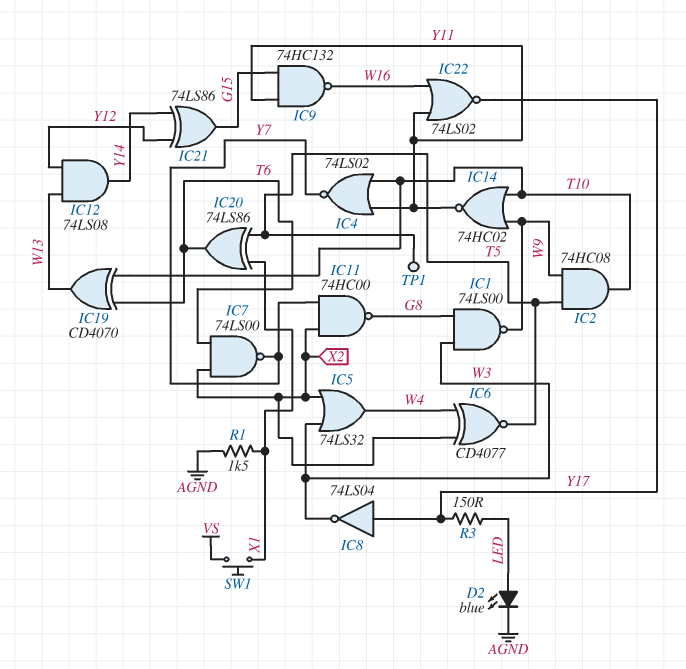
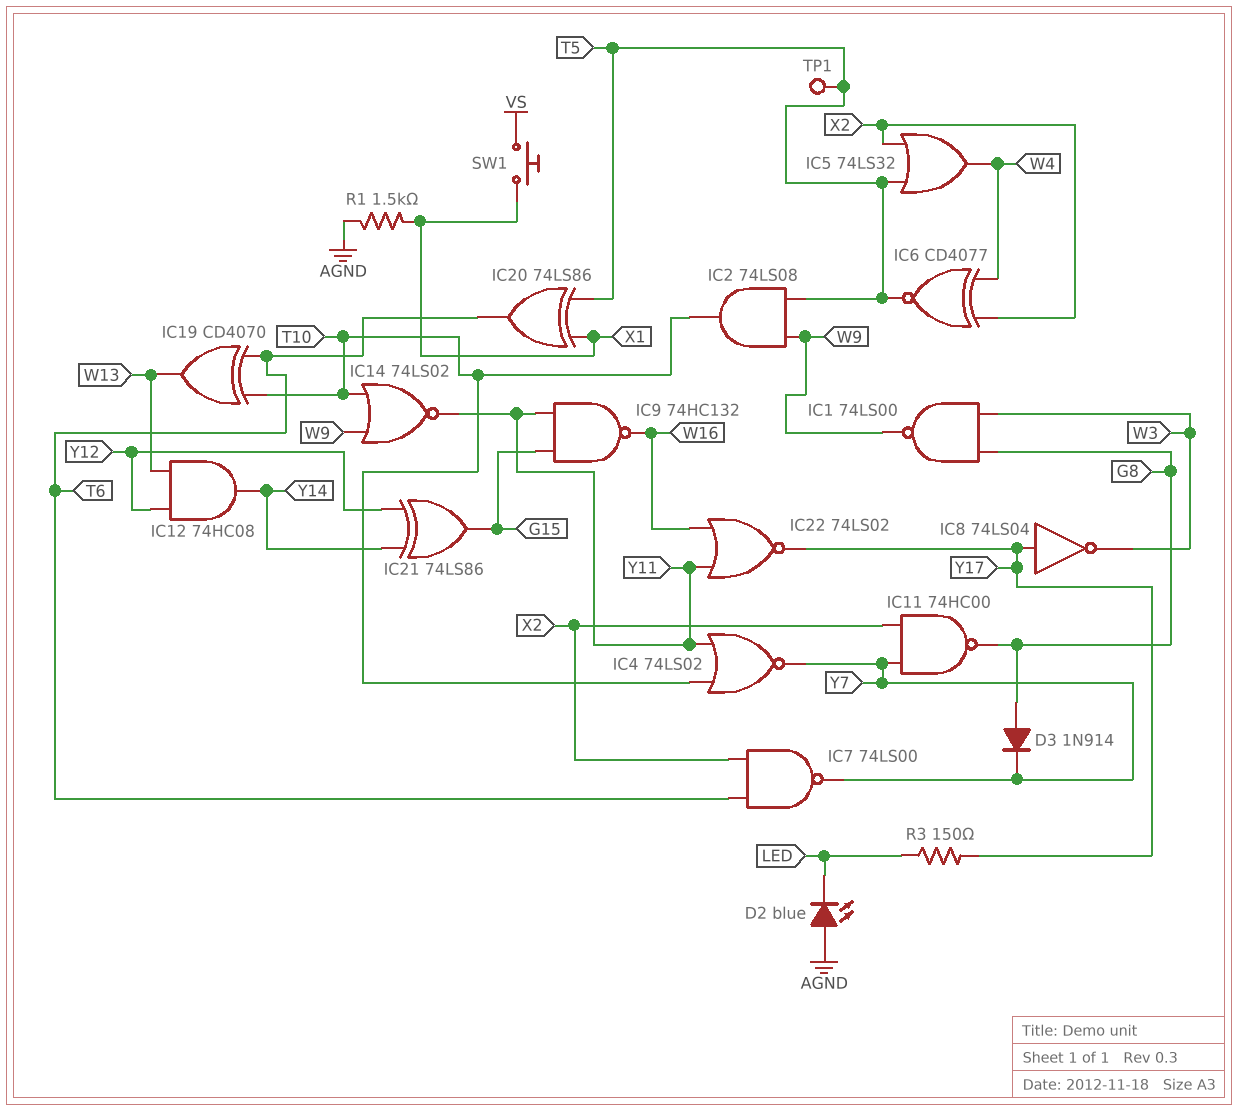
D2: LED blue (A LED, K AGND) -> LED blue (A AGND, K LED)
D3: none -> diode 1N914 (A G8, K Y7)
IC2: AND 74HC08 (in T5, in W9, out T10) -> AND 74LS08 (in T5, in W9, out T10)
IC5: OR 74LS32 (in W3, in X2, out W4) -> OR 74LS32 (in T5, in X2, out W4)
IC12: AND 74LS08 (in W13, in Y12, out Y14) -> AND 74HC08 (in W13, in Y12, out Y14)
IC14: NOR 74HC02 (in T10, in W9, out Y11) -> NOR 74LS02 (in T10, in W9, out Y11)

